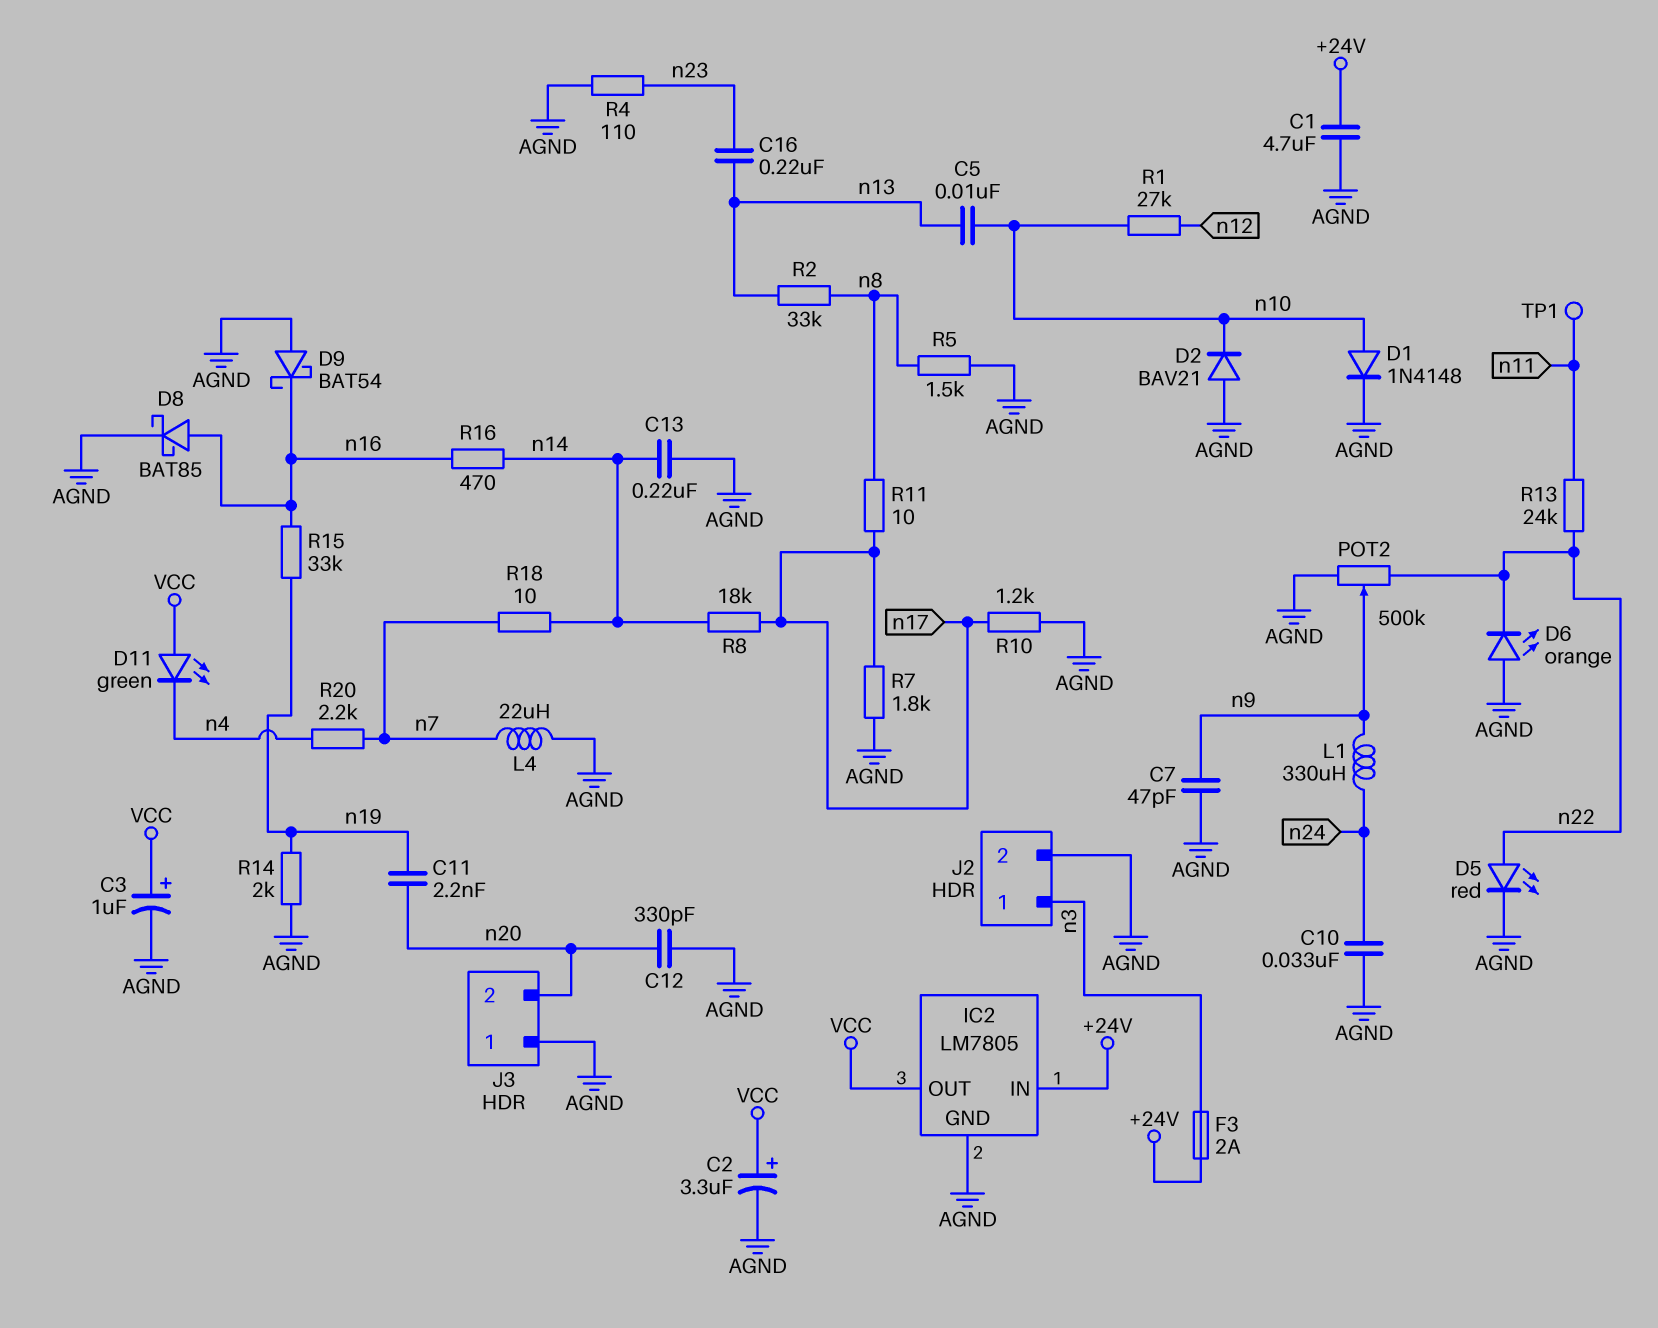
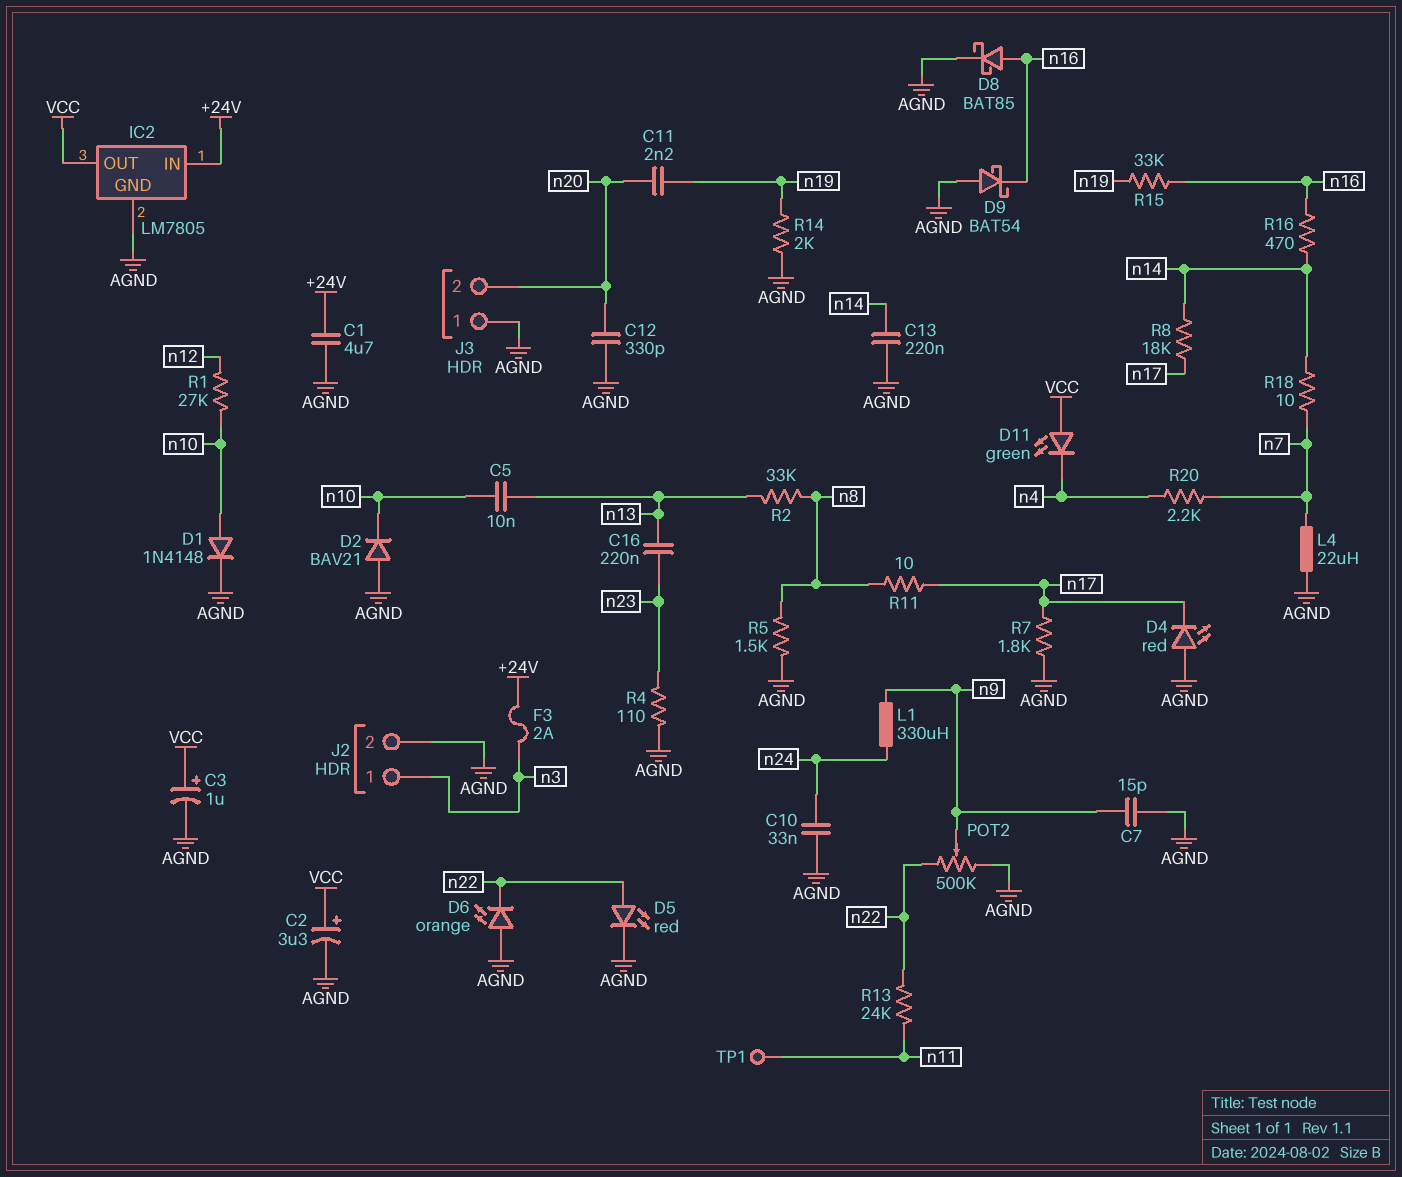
C7: 47pF (AGND, n9) -> 15pF (AGND, n9)
D4: none -> LED red (A AGND, K n17)
R10: 1.2k (AGND, n17) -> none

